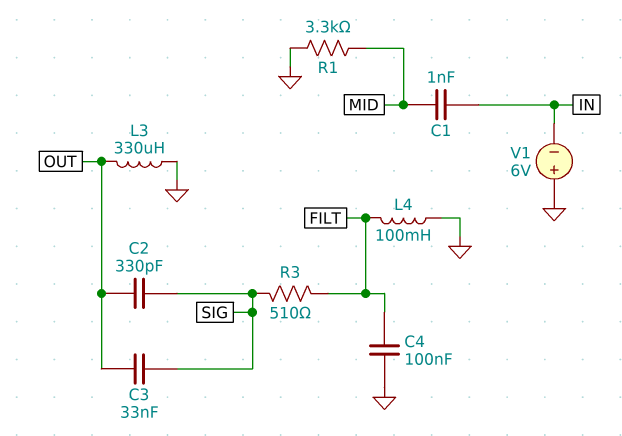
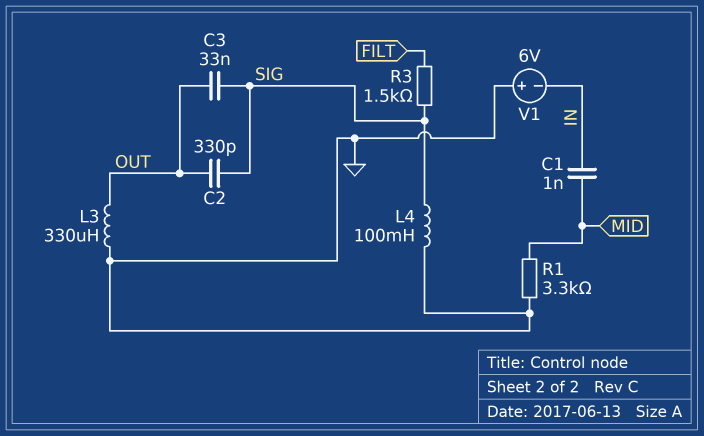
C4: 100nF (FILT, GND) -> none
L4: 100mH (FILT, GND) -> 100mH (GND, SIG)
R3: 510 (FILT, SIG) -> 1.5k (FILT, SIG)

